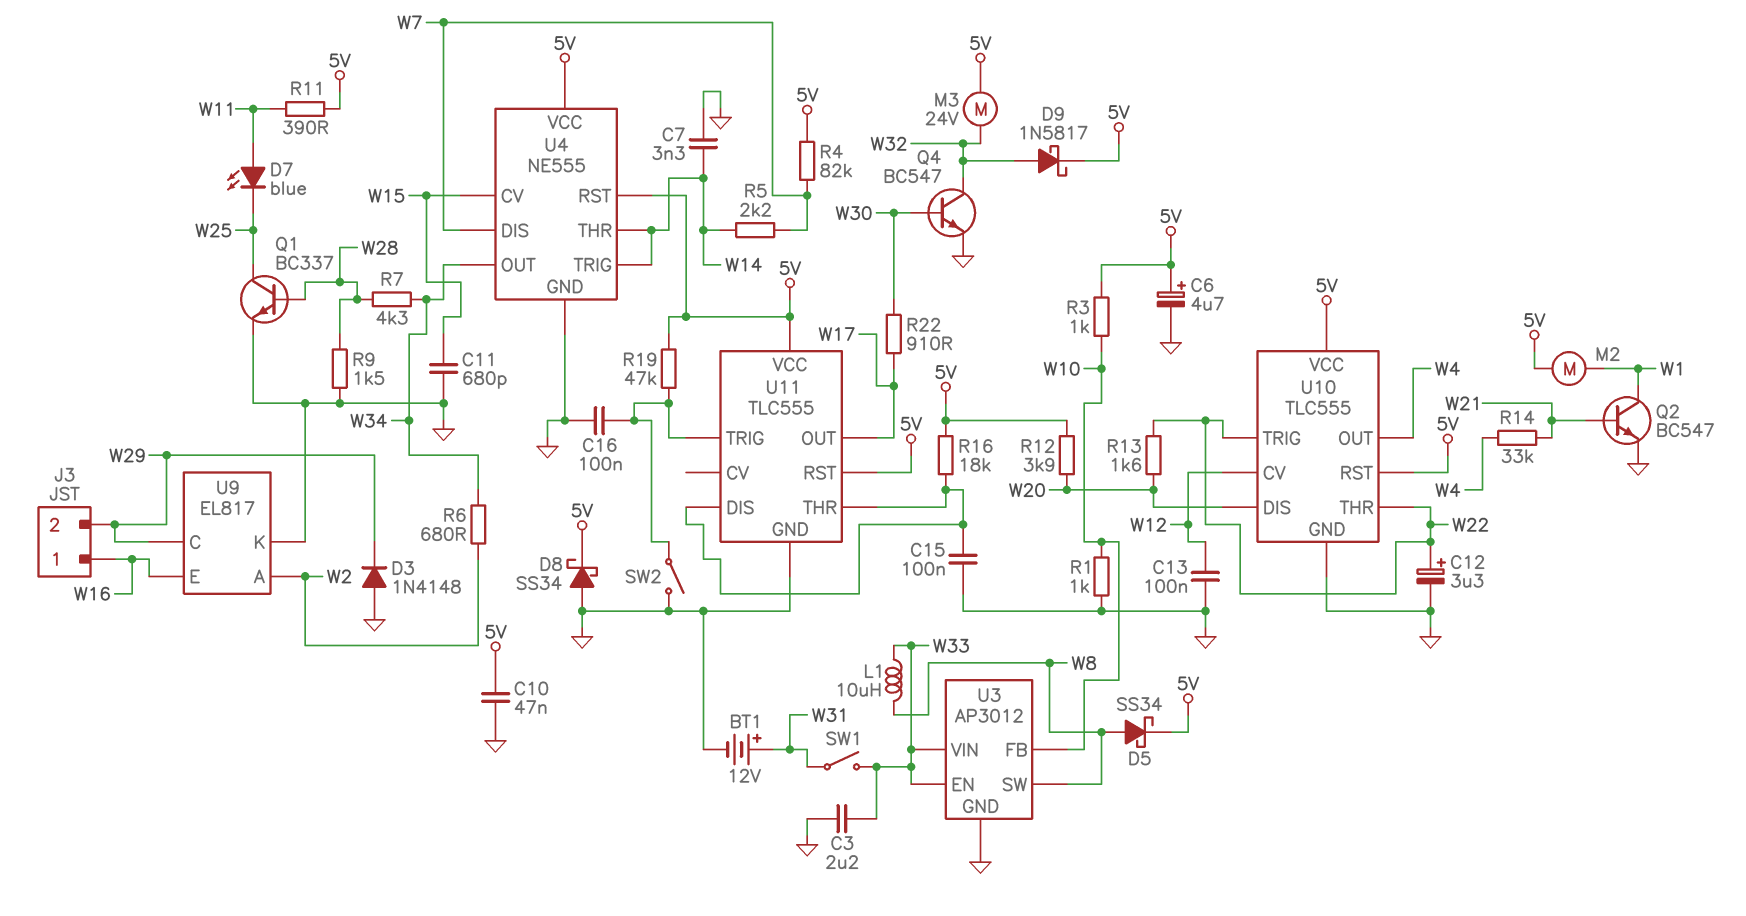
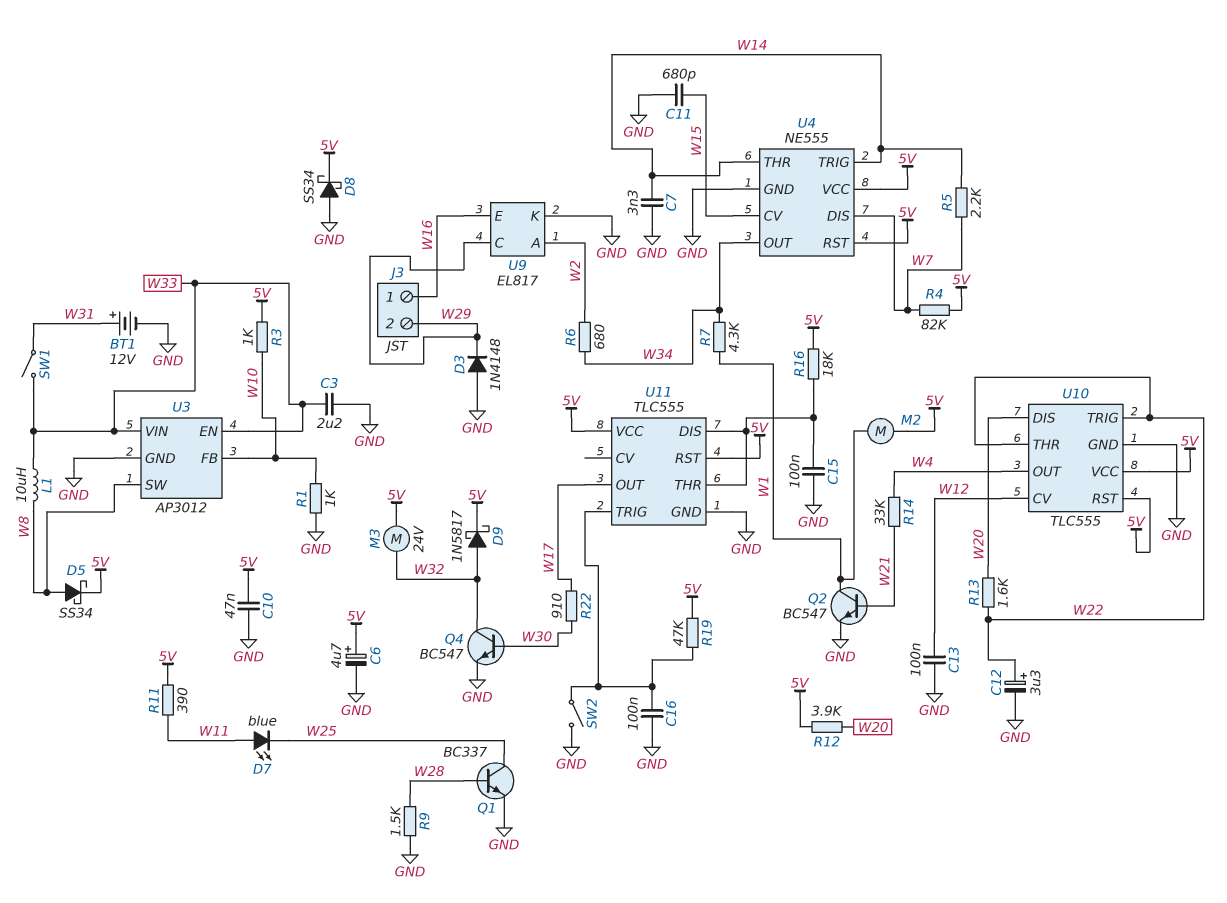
R7: 4.3k (W28, W34) -> 4.3k (W1, W34)

